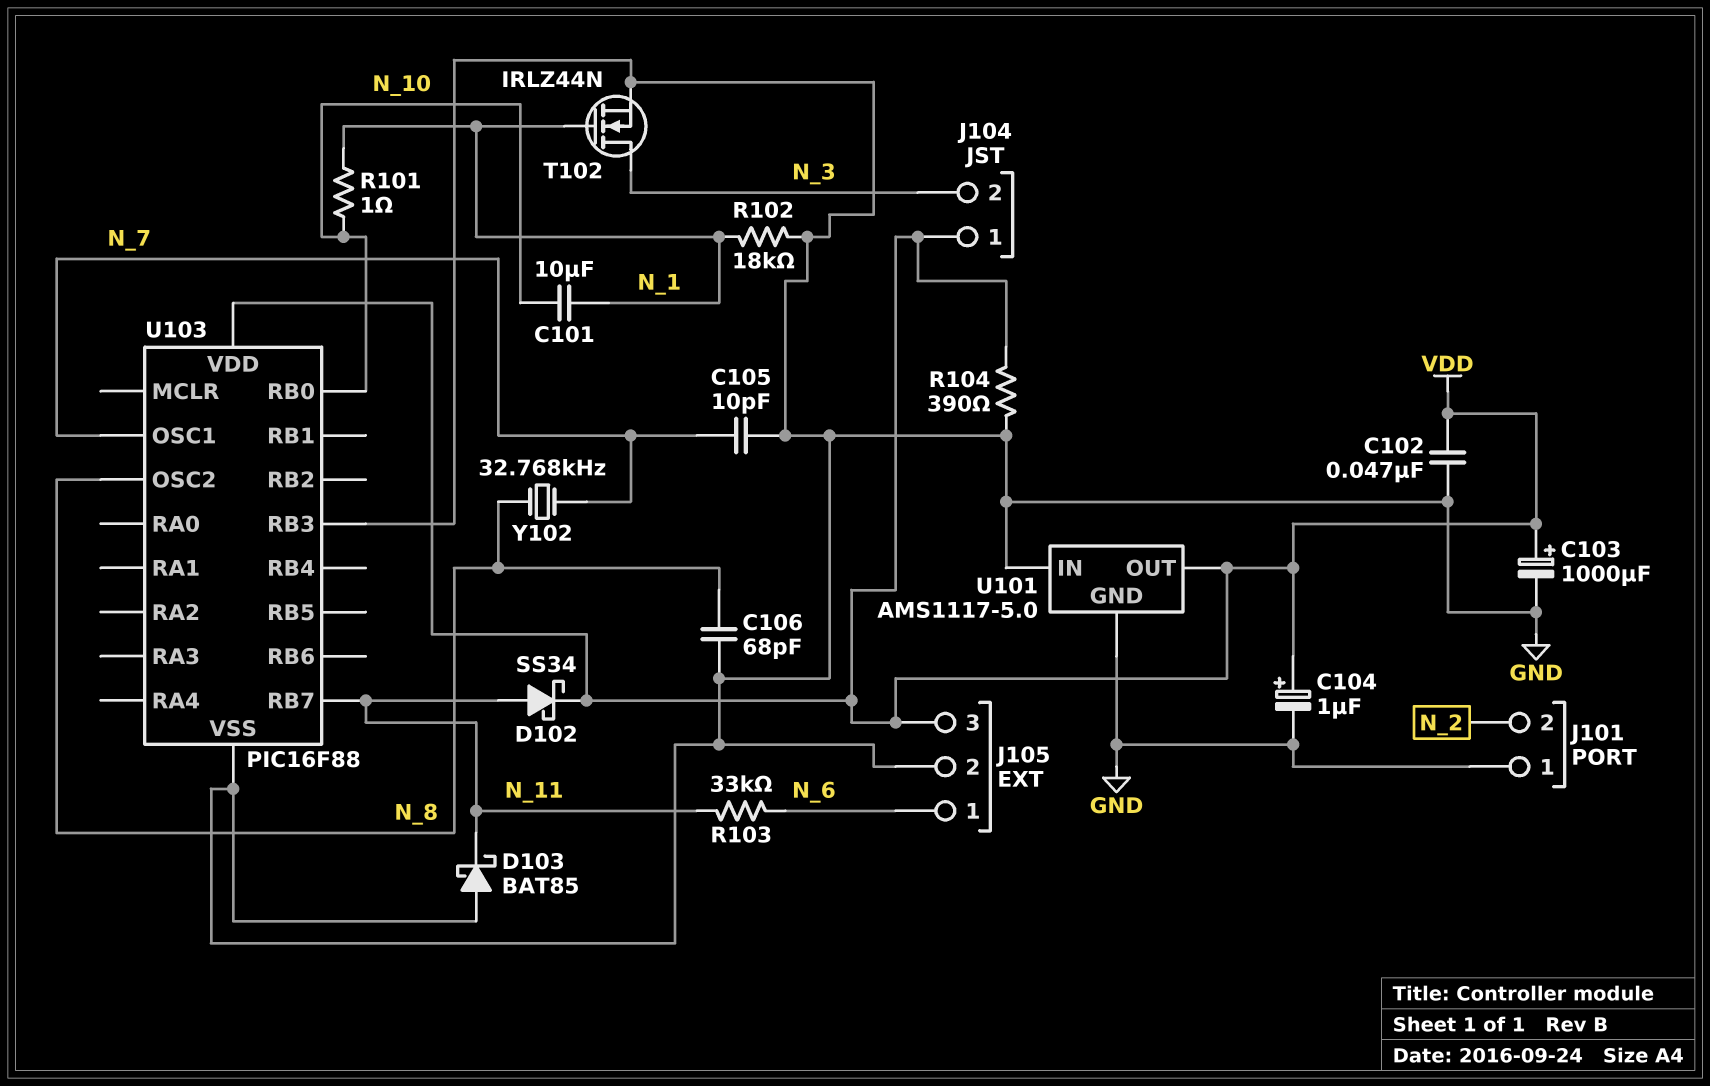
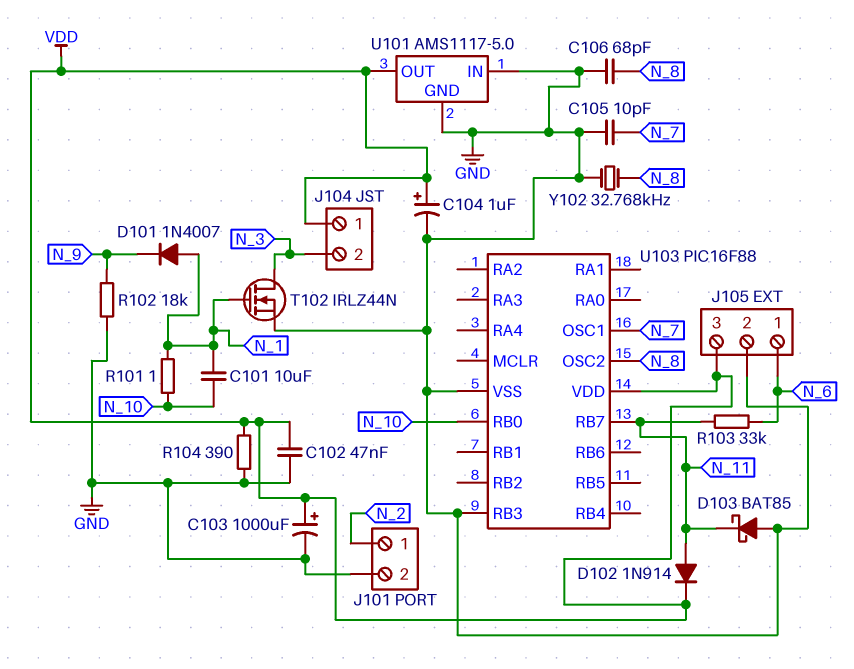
D101: none -> diode 1N4007 (A N_1, K N_9)
D102: schottky SS34 (A N_11, K VDD) -> diode 1N914 (A N_11, K VDD)
J101 pin 1: GND -> N_2
J101 pin 2: N_2 -> GND
R102: 18k (GND, N_1) -> 18k (GND, N_9)
Y102: 32.768kHz (N_7, N_8) -> 32.768kHz (GND, N_8)

